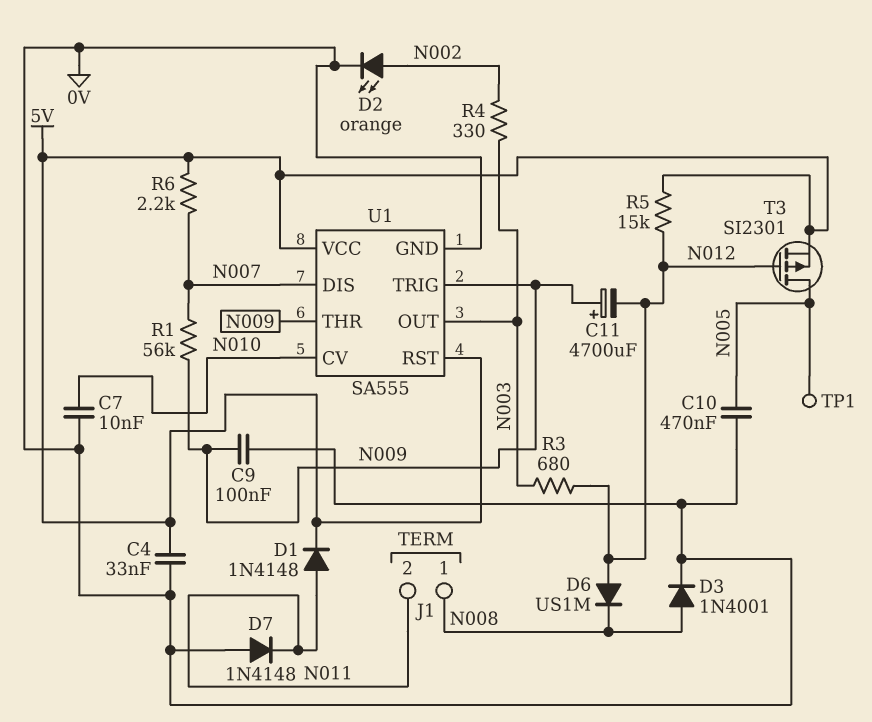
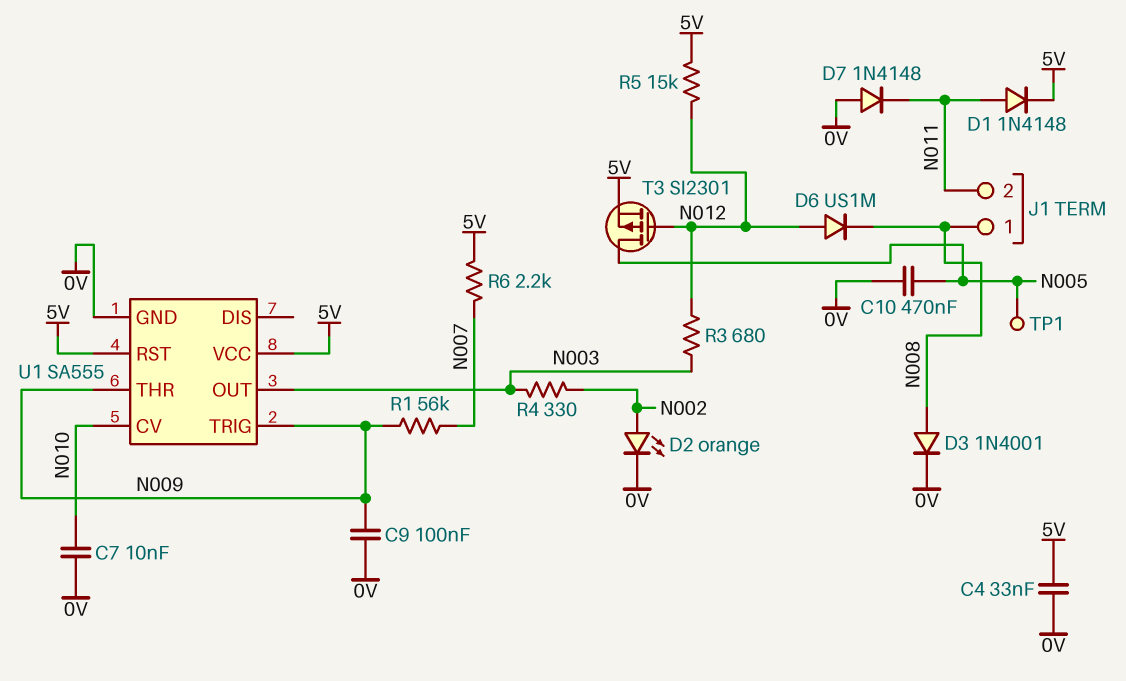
C11: 4700uF (plus N009, minus N012) -> none
U1 pin DIS: N007 -> none

